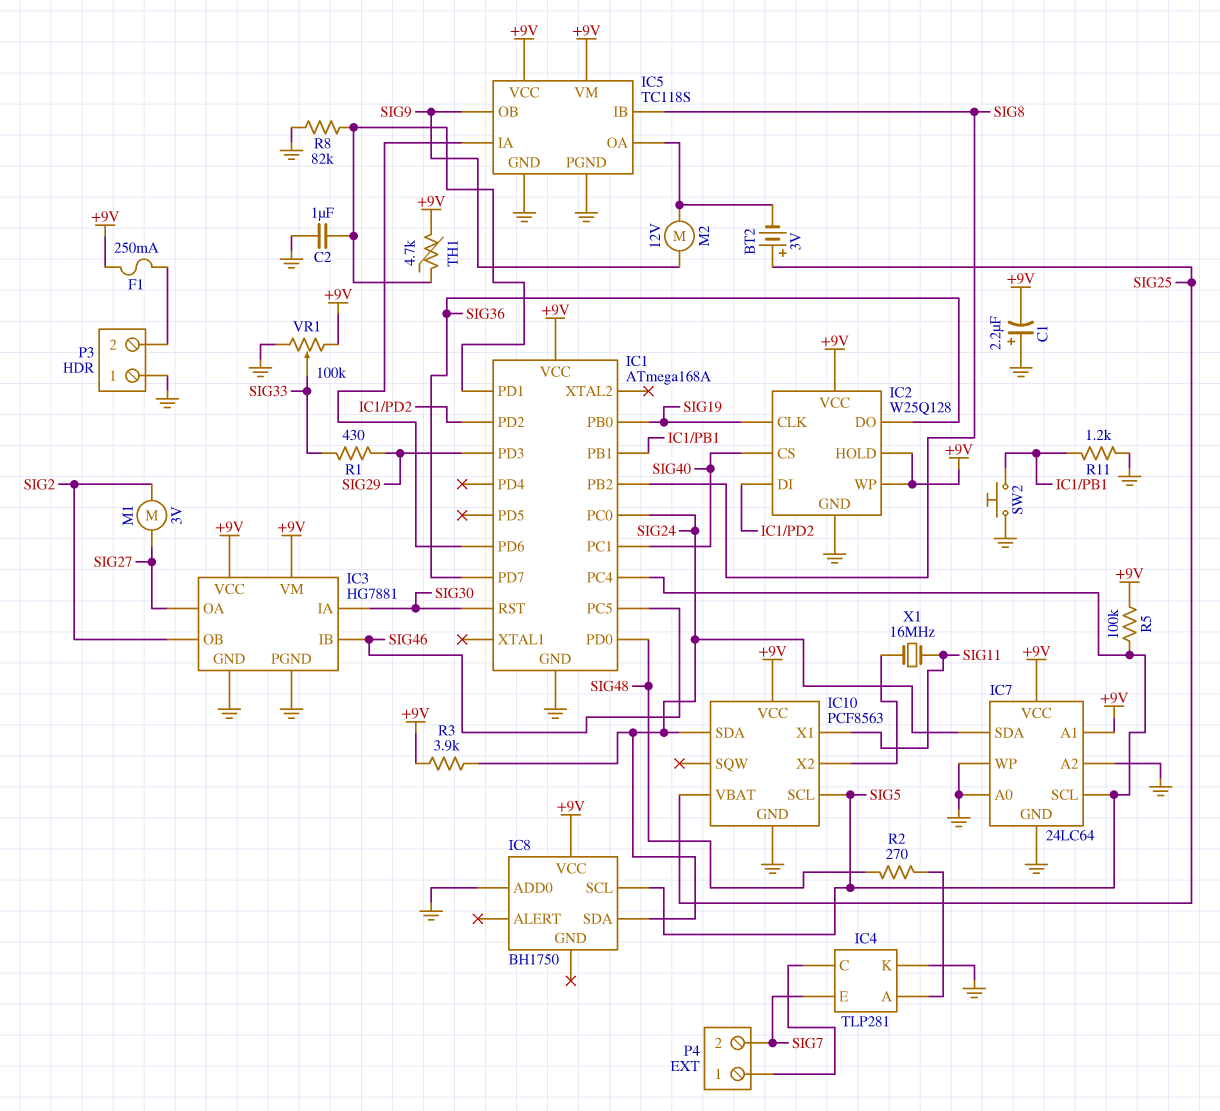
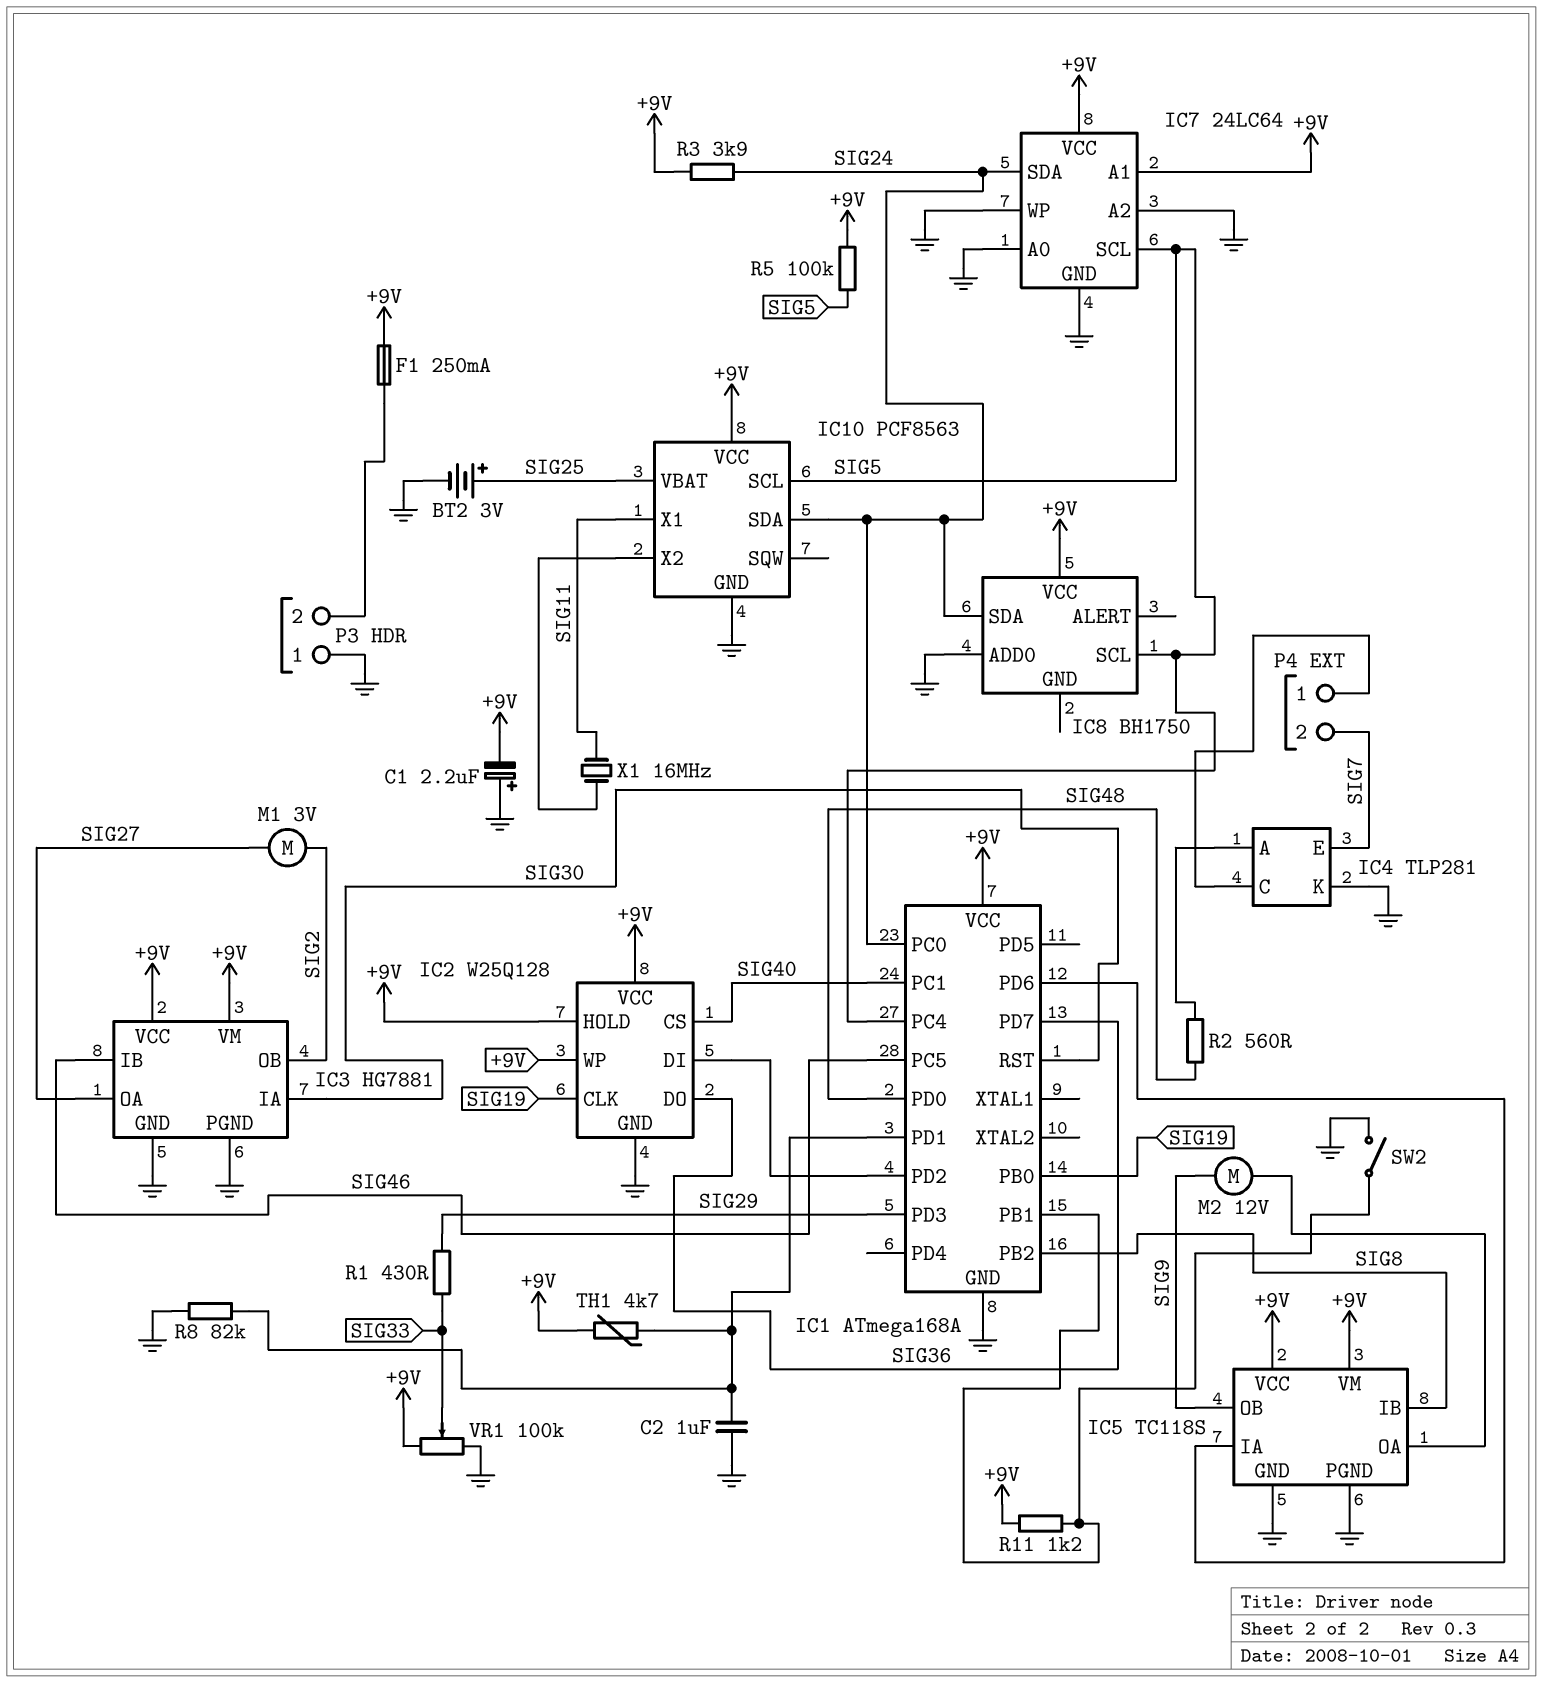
BT2: 3V (plus SIG25, minus IC5/OA) -> 3V (plus SIG25, minus GND)
R2: 270 (IC4/A, SIG48) -> 560 (IC4/A, SIG48)
R11: 1.2k (GND, IC1/PB1) -> 1.2k (+9V, IC1/PB1)
SW2: button (GND, IC1/PB1) -> switch (GND, IC1/PB1)

